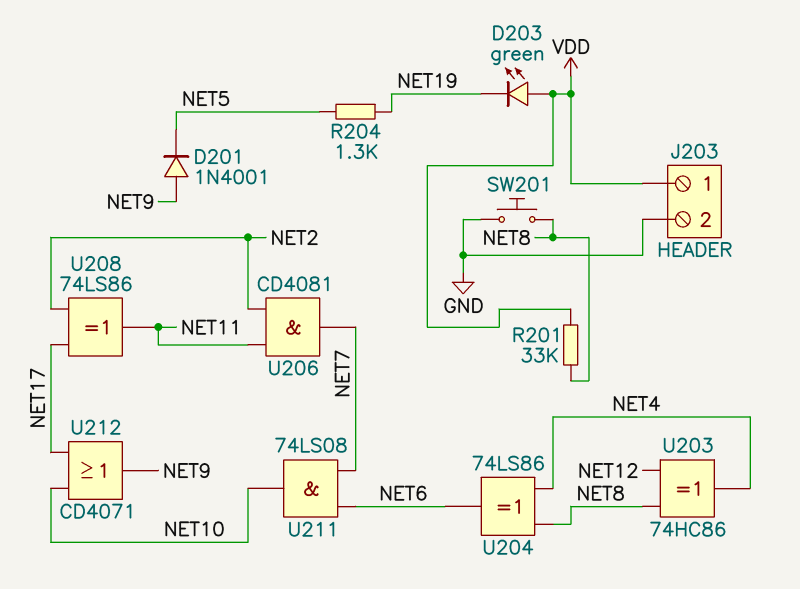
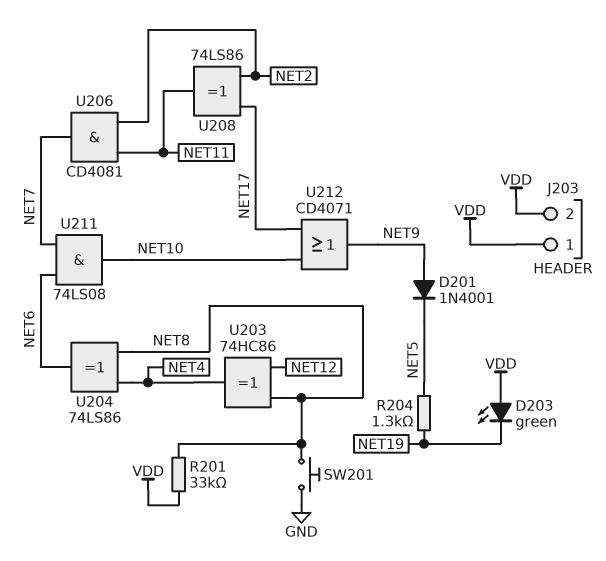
J203 pin 2: GND -> VDD

